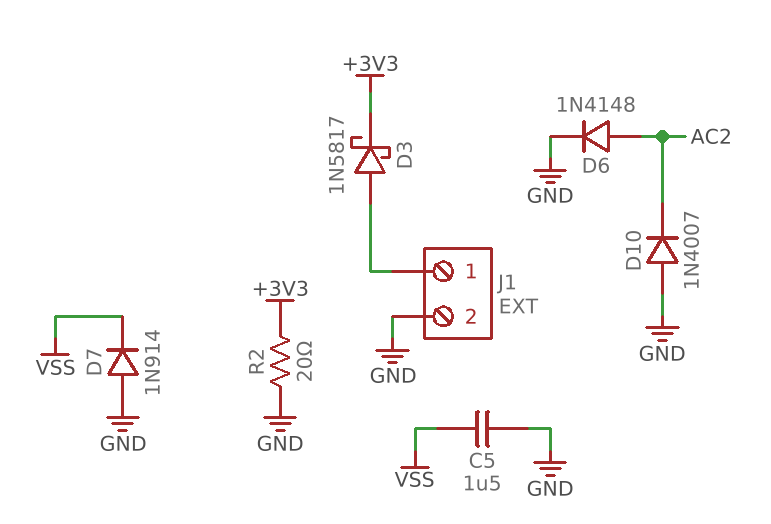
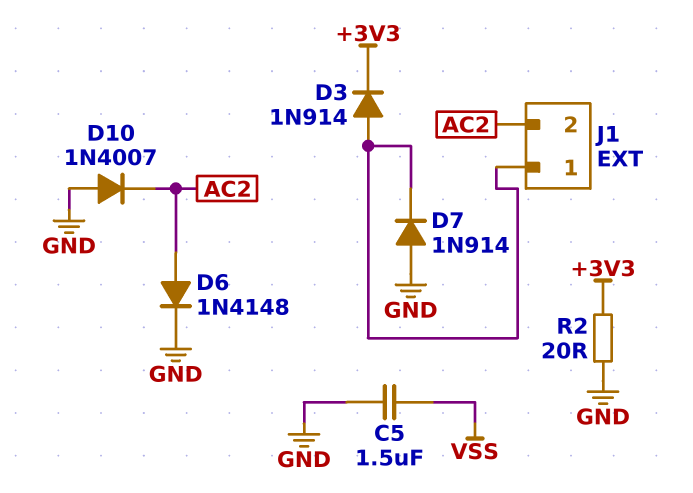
D3: schottky 1N5817 (A J1/1, K +3V3) -> diode 1N914 (A J1/1, K +3V3)
D7: diode 1N914 (A GND, K VSS) -> diode 1N914 (A GND, K J1/1)
J1 pin 2: GND -> AC2

